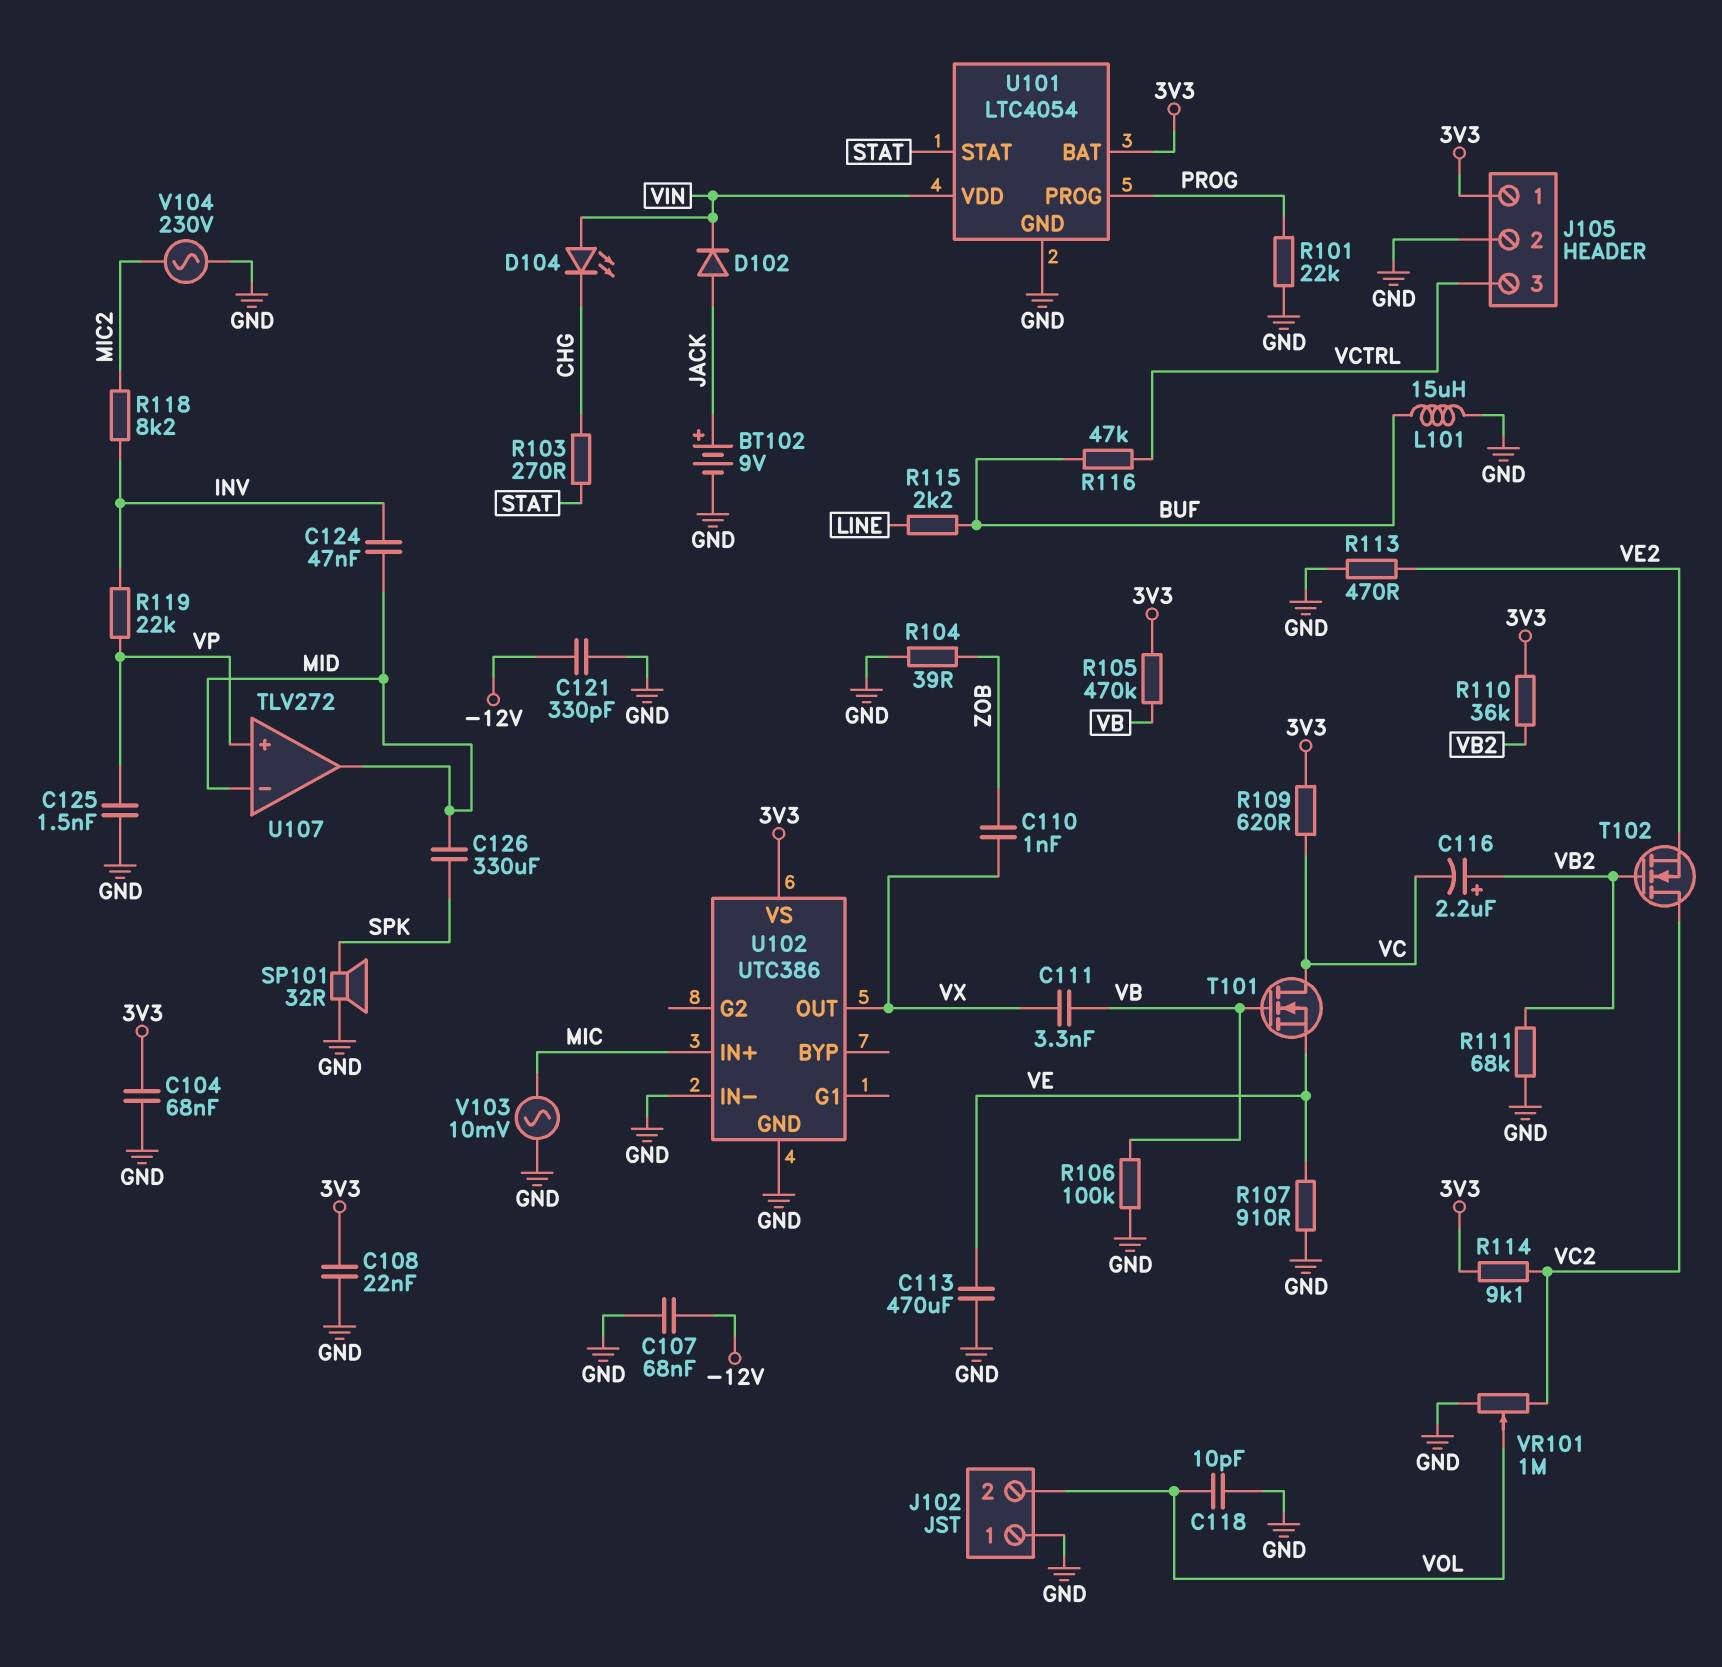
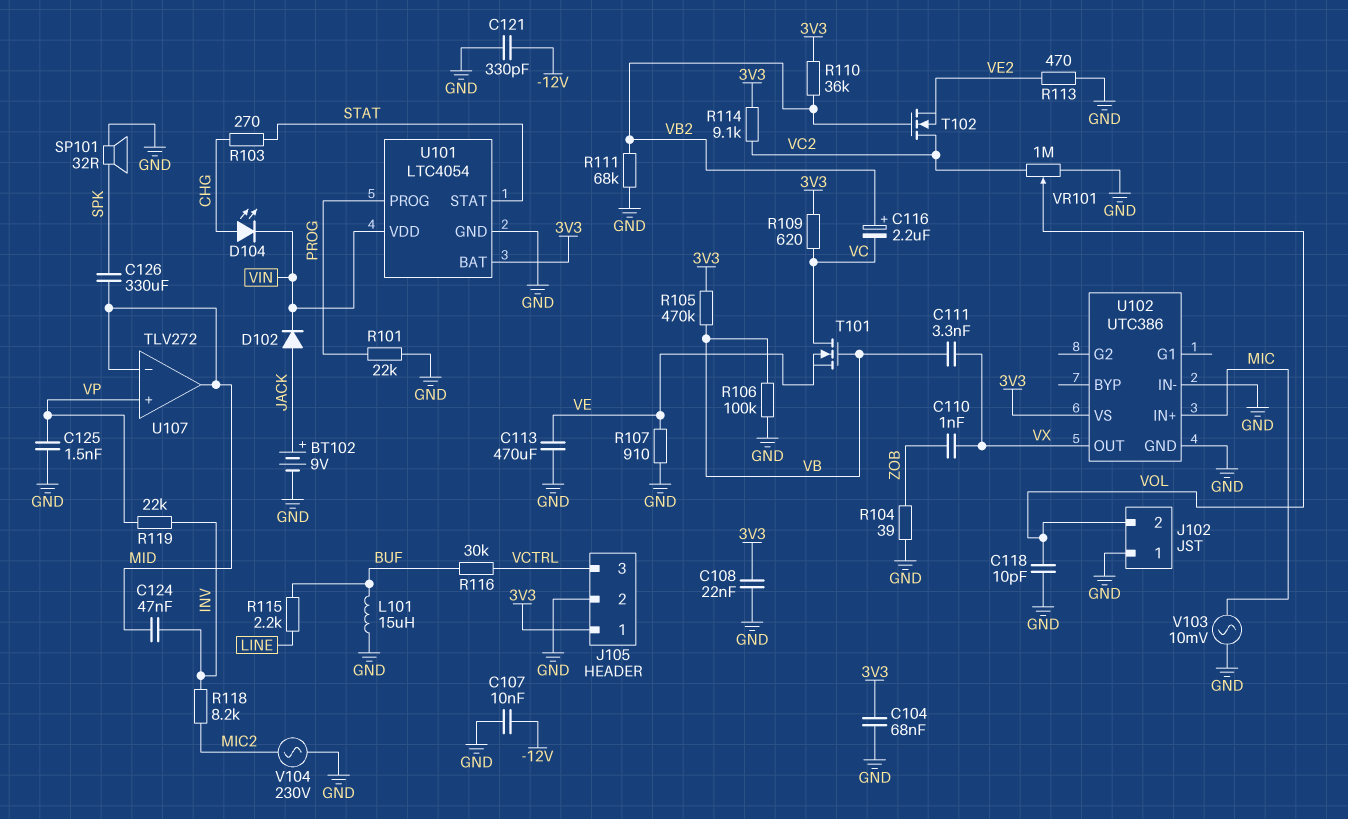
C107: 68nF (-12V, GND) -> 10nF (-12V, GND)
D104: LED (A VIN, K CHG) -> LED (A CHG, K VIN)
R116: 47k (BUF, VCTRL) -> 30k (BUF, VCTRL)

